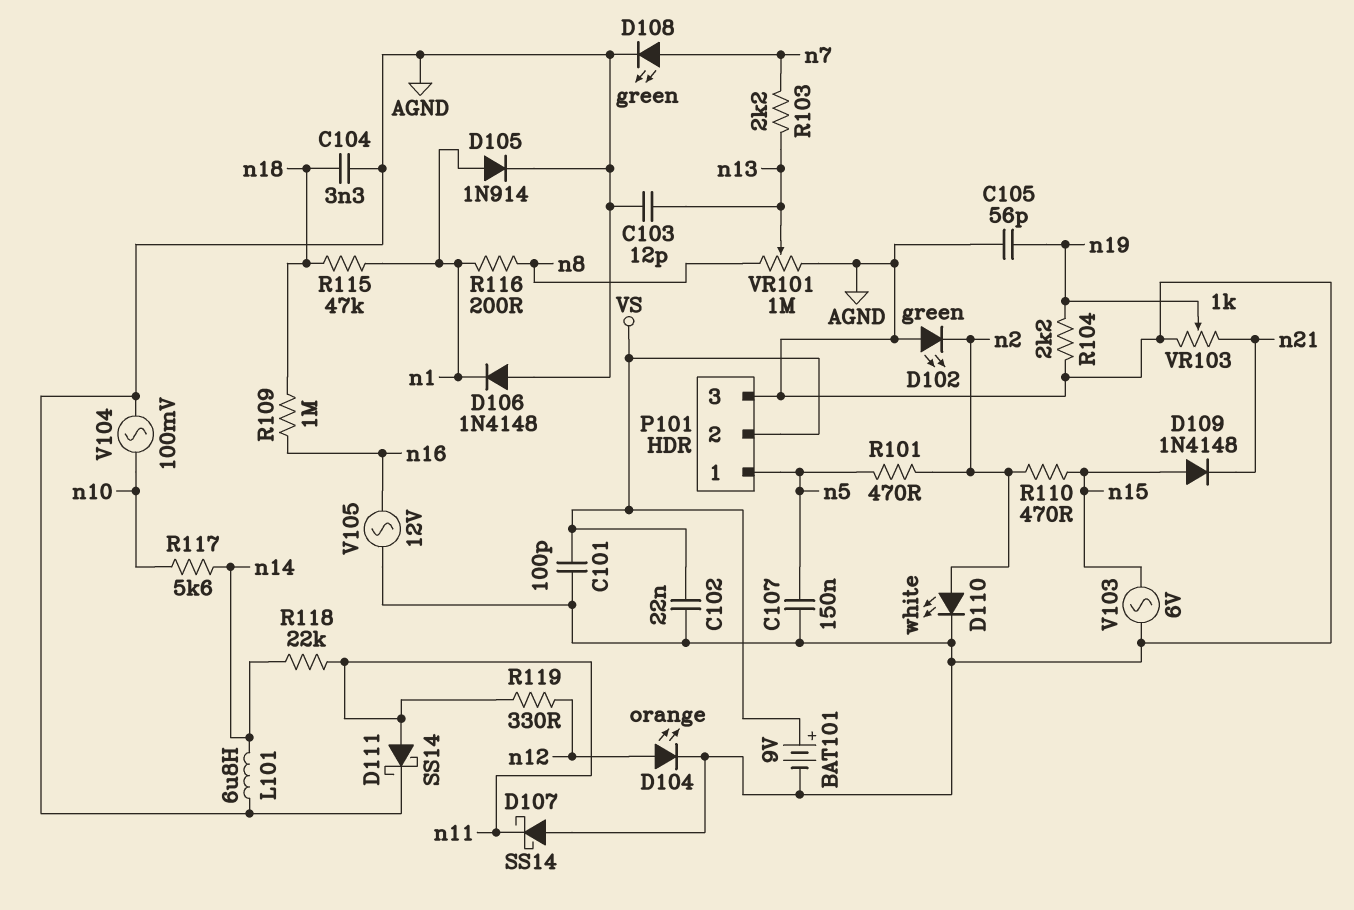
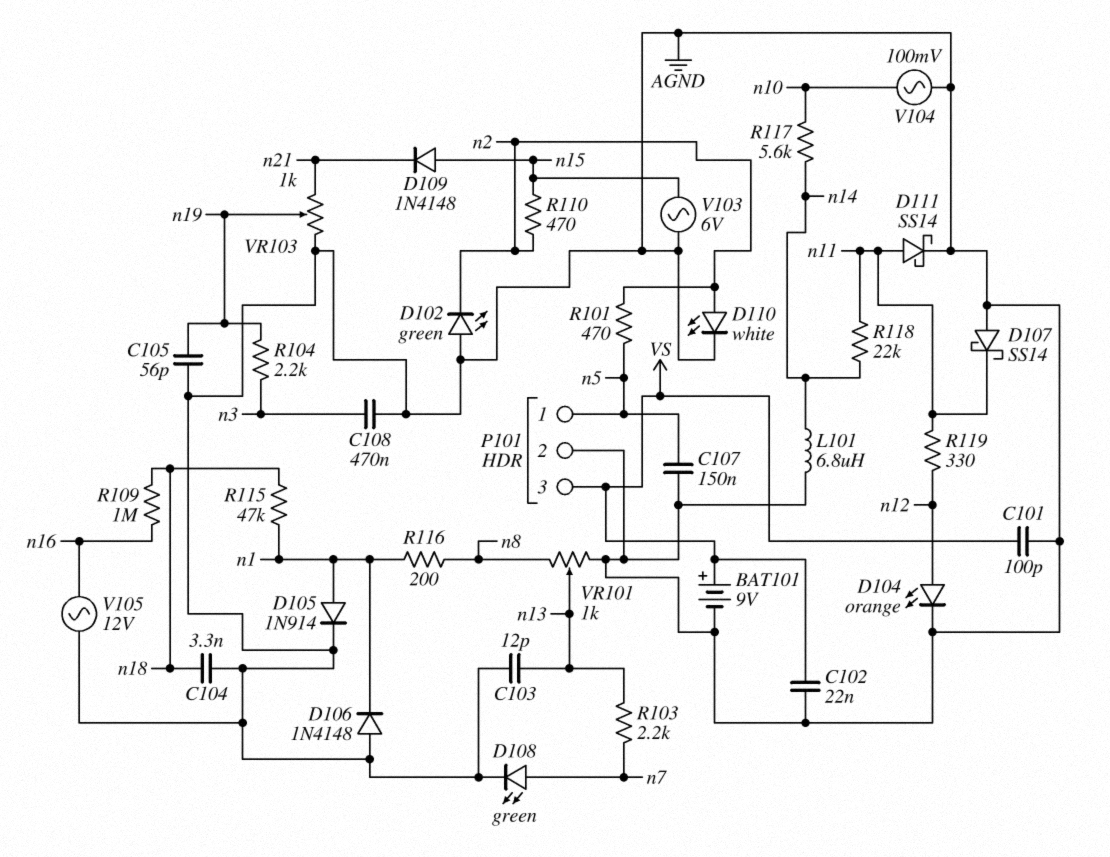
C108: none -> 470nF (AGND, n3)
P101 pin 2: VS -> AGND
P101 pin 3: AGND -> VS
R104: 2.2k (AGND, n19) -> 2.2k (n3, n19)
VR101: 1M (AGND, n8, wiper n13) -> 1k (AGND, n8, wiper n13)

